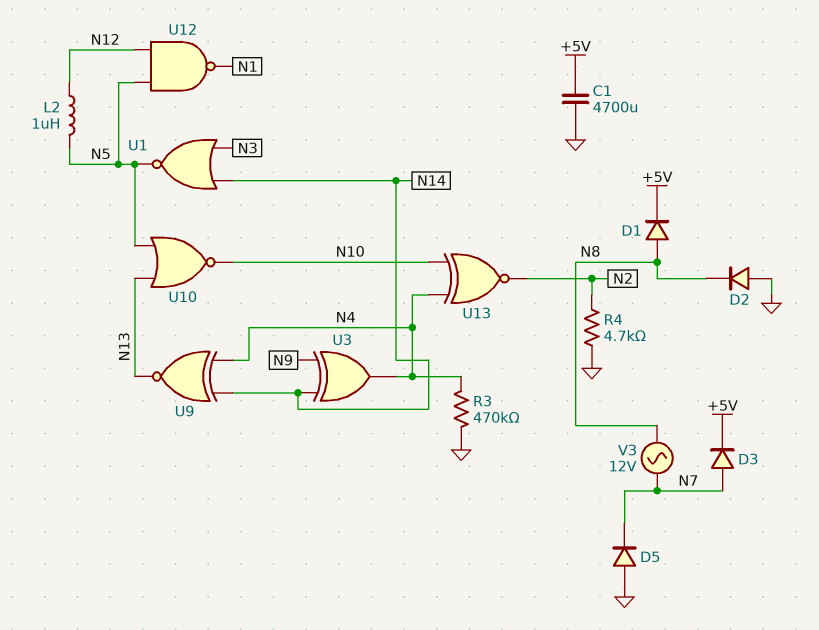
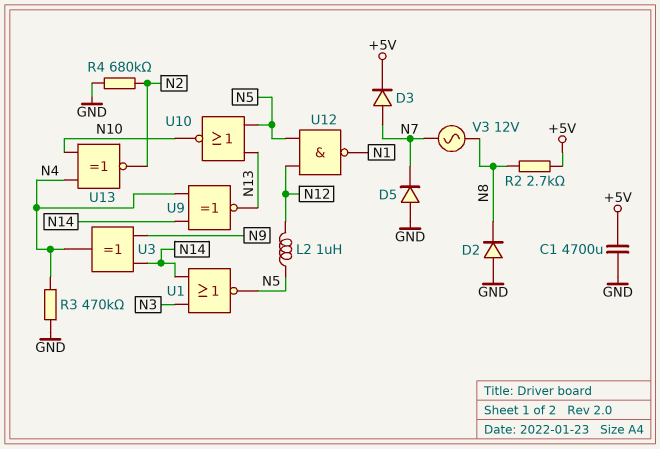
D1: diode (A N8, K +5V) -> none
R2: none -> 2.7k (+5V, N8)
R4: 4.7k (GND, N2) -> 680k (GND, N2)

